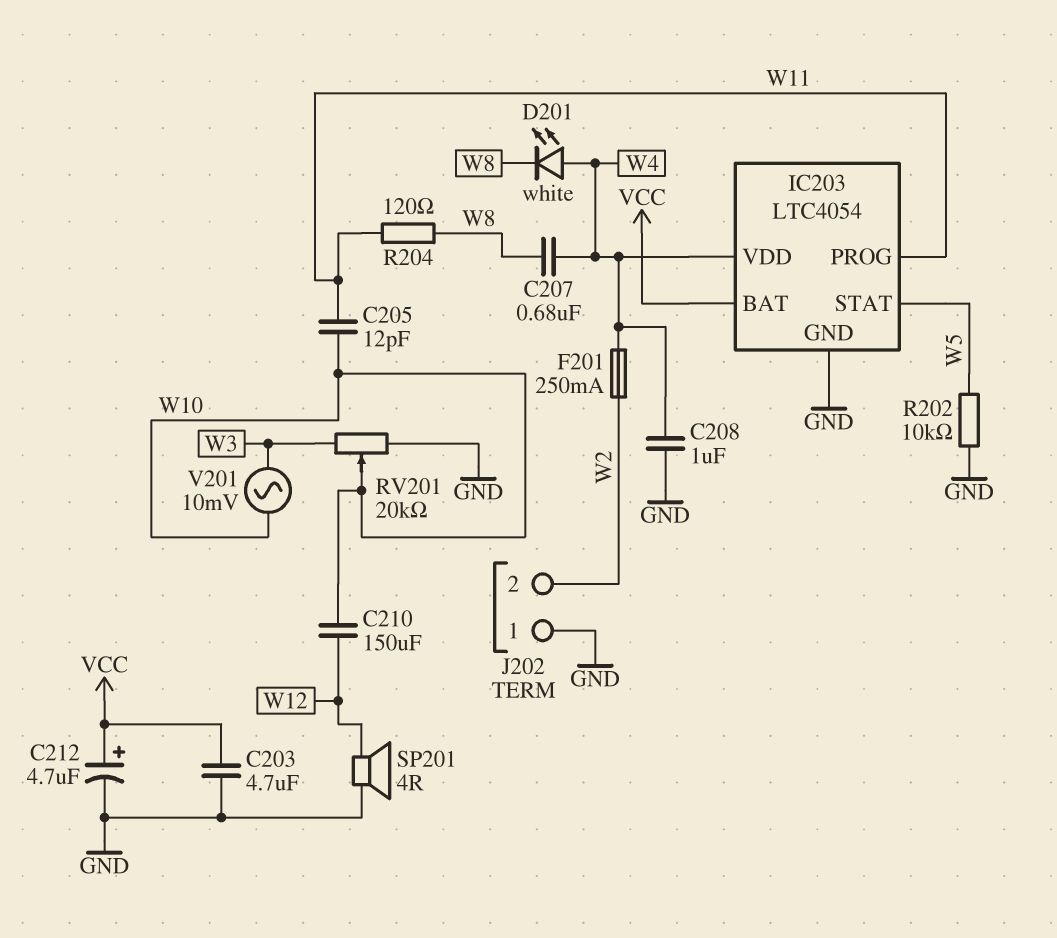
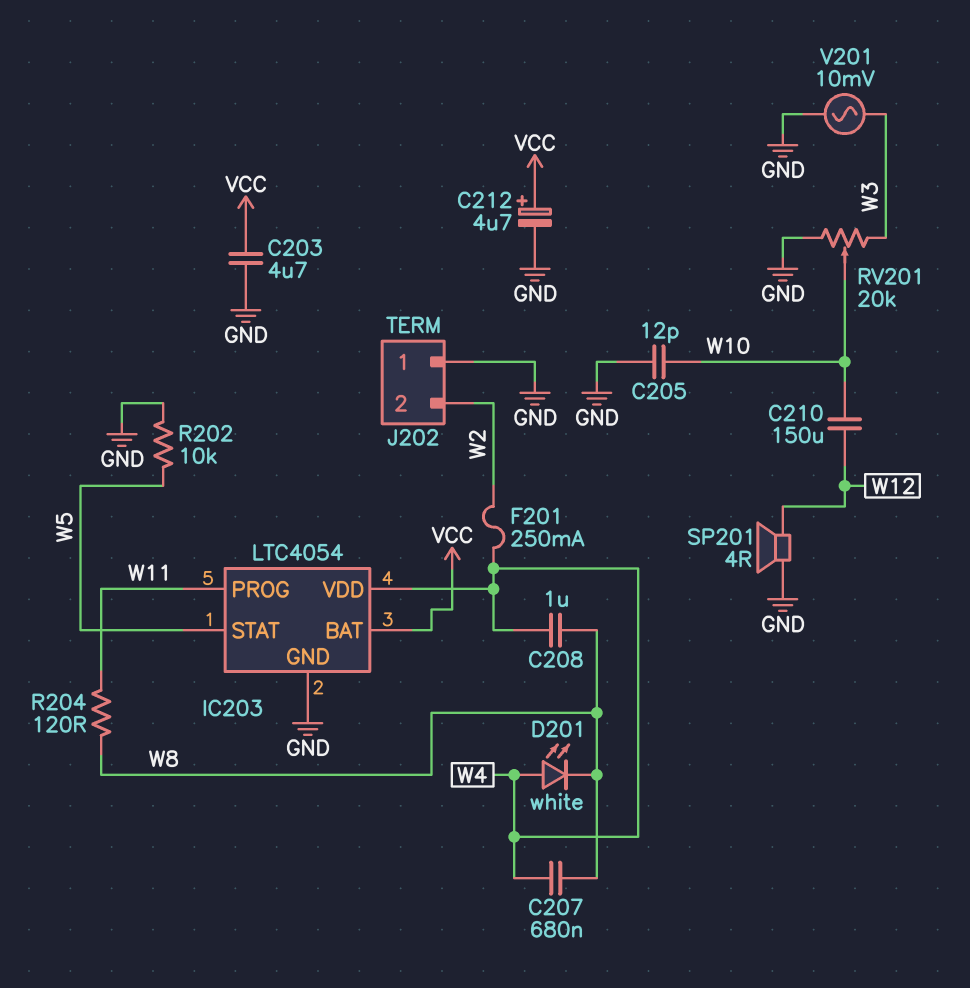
C205: 12pF (W10, W11) -> 12pF (GND, W10)
C208: 1uF (GND, W4) -> 1uF (W4, W8)
V201: AC 10mV (W3, W10) -> AC 10mV (GND, W3)

